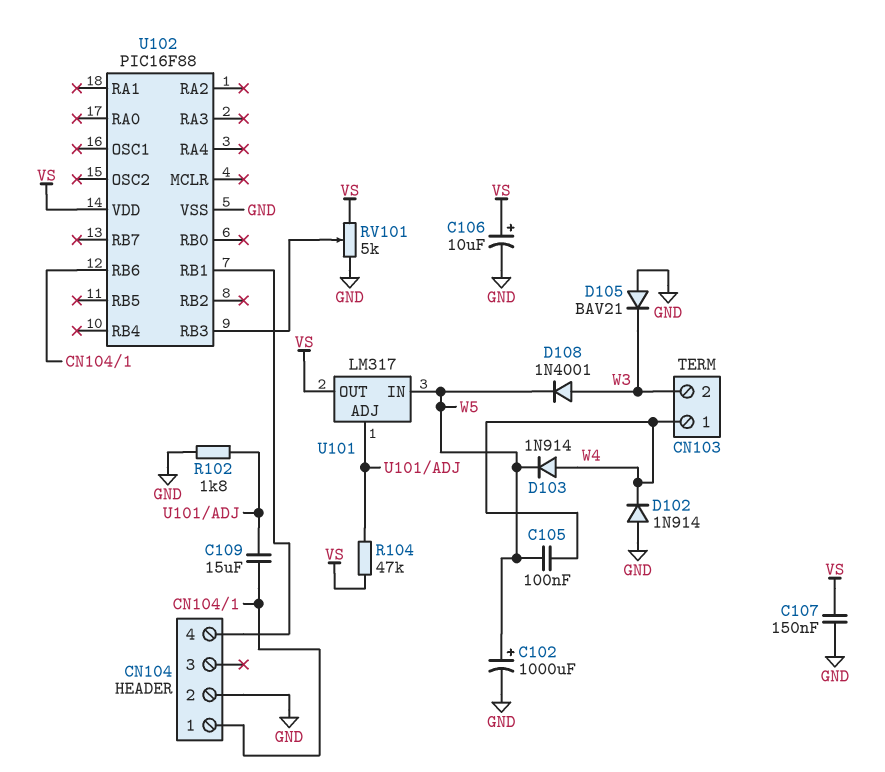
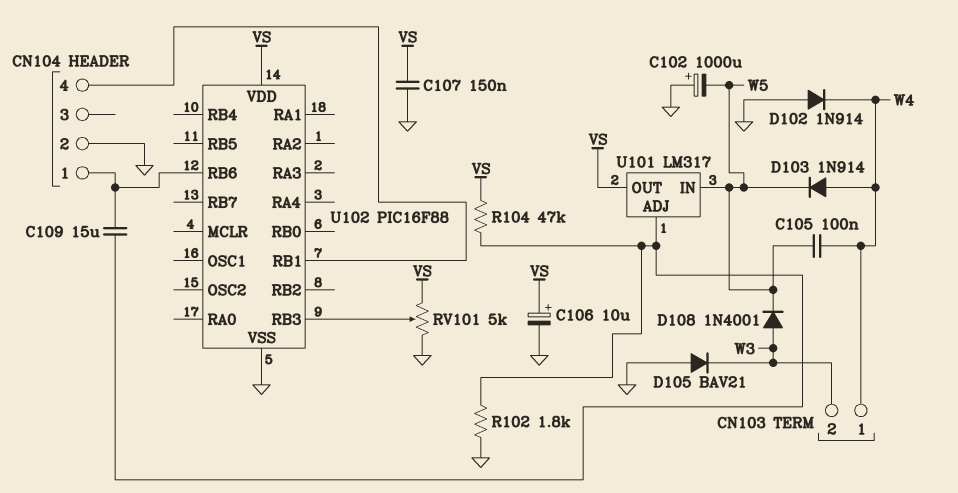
C102: 1000uF (plus W5, minus GND) -> 1000uF (plus GND, minus W5)

